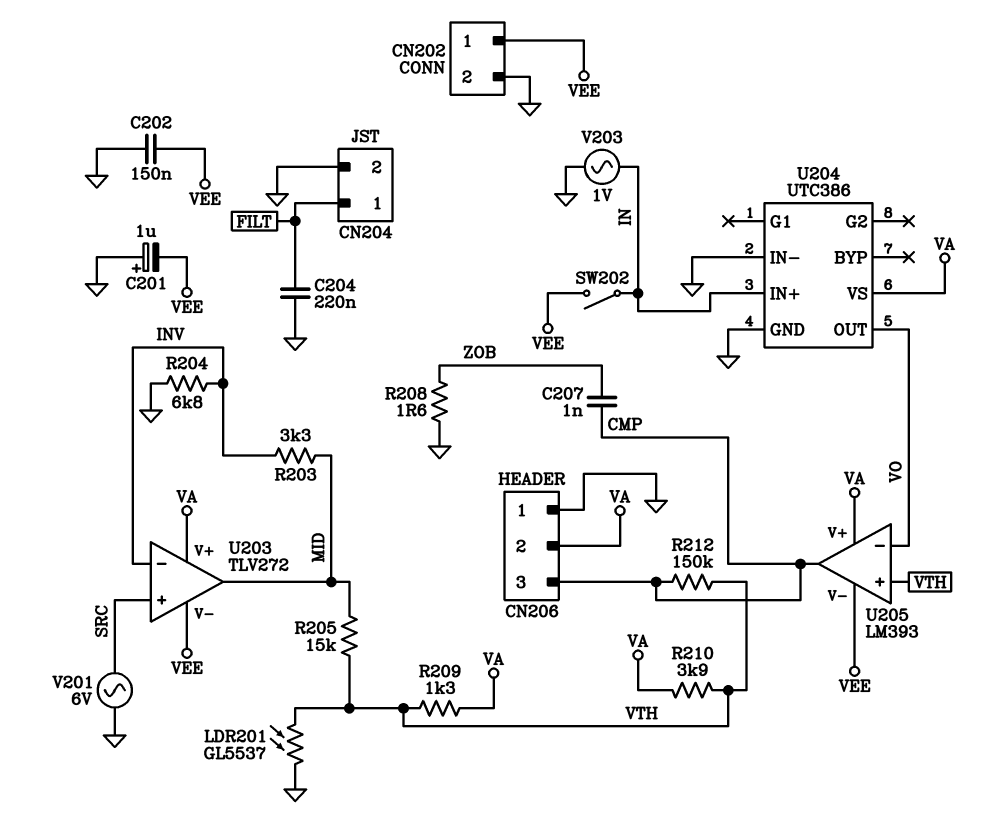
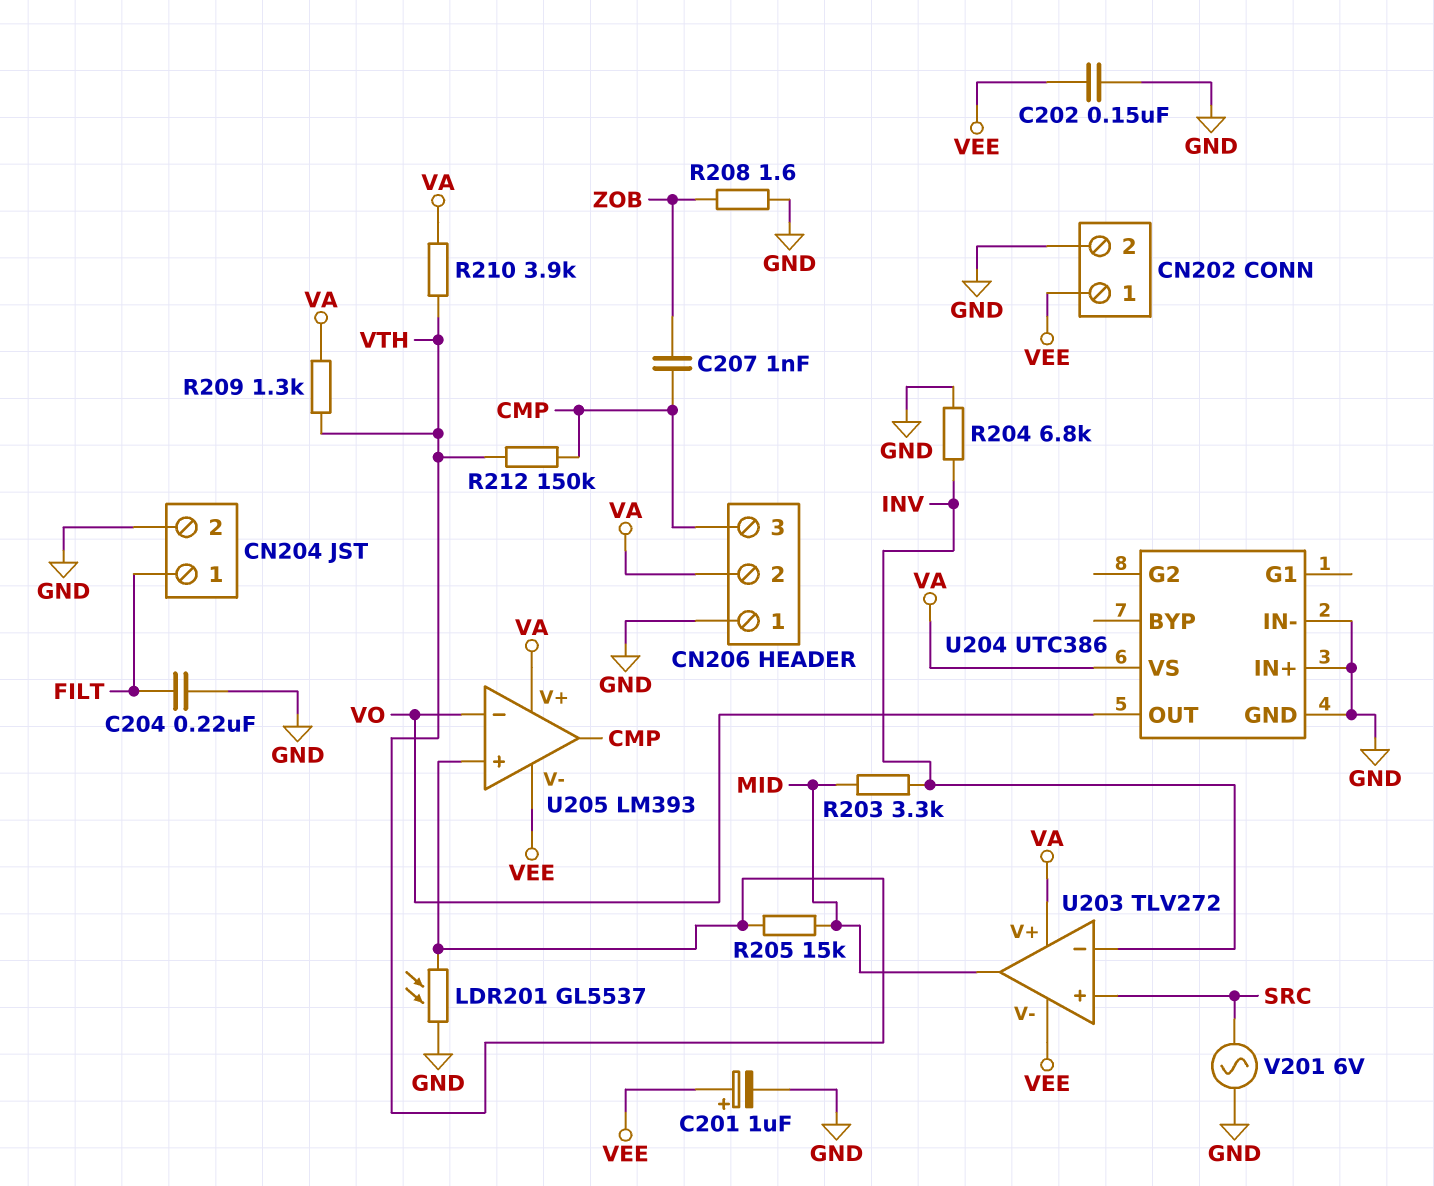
C201: 1uF (plus GND, minus VEE) -> 1uF (plus VEE, minus GND)
SW202: switch (IN, VEE) -> none
U204 pin IN+: IN -> GND
V203: AC 1V (GND, IN) -> none

